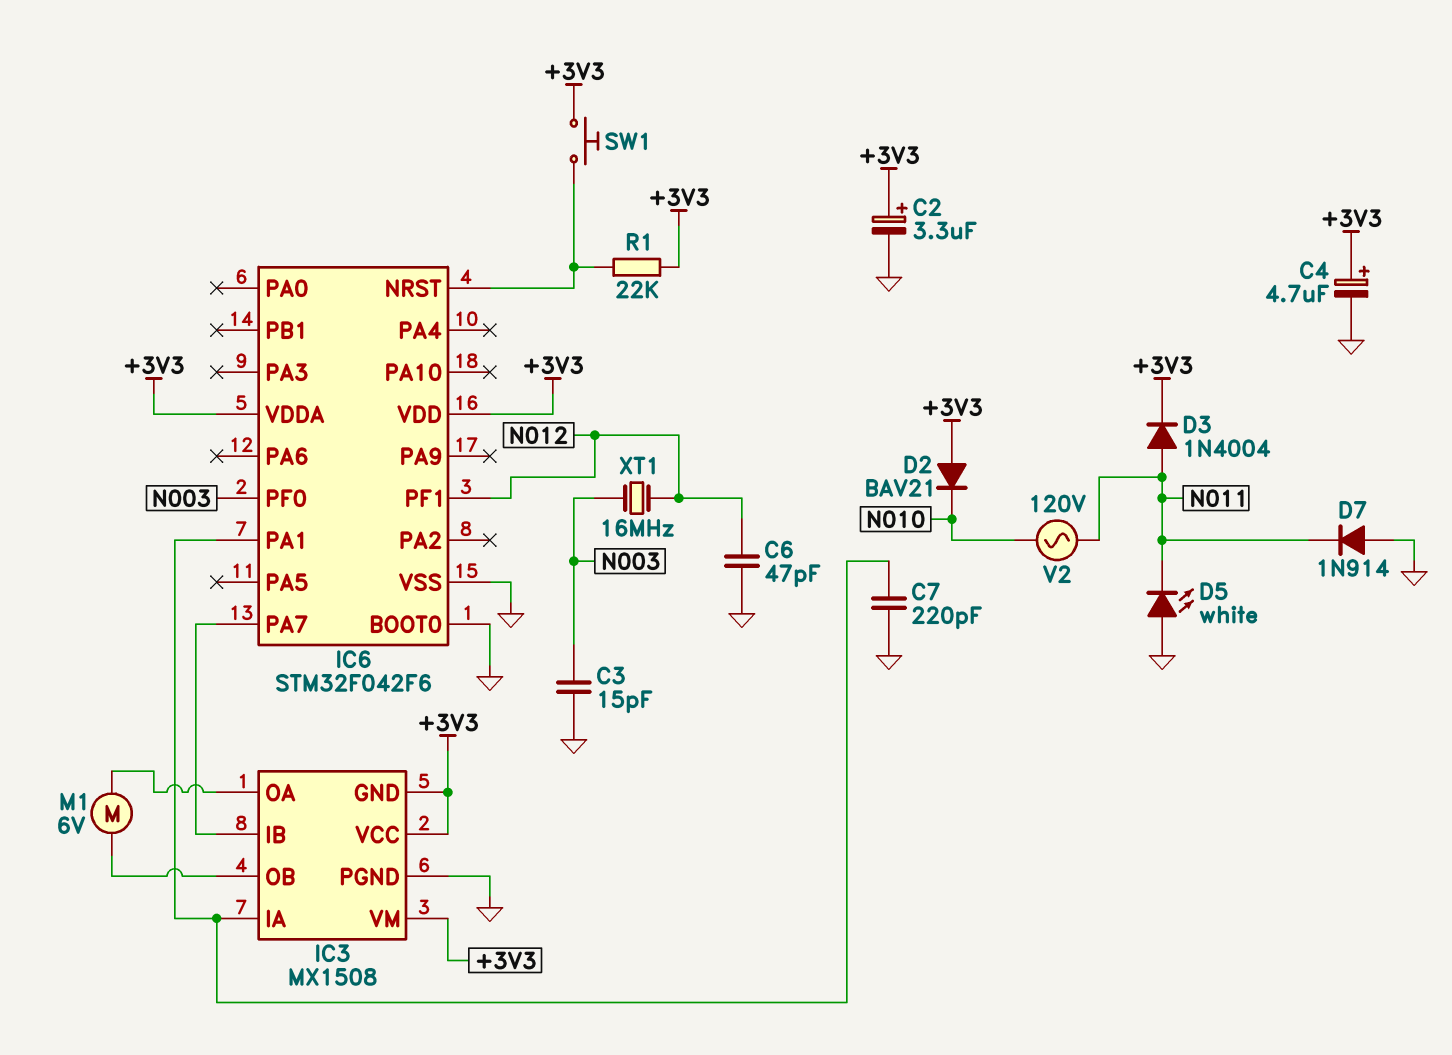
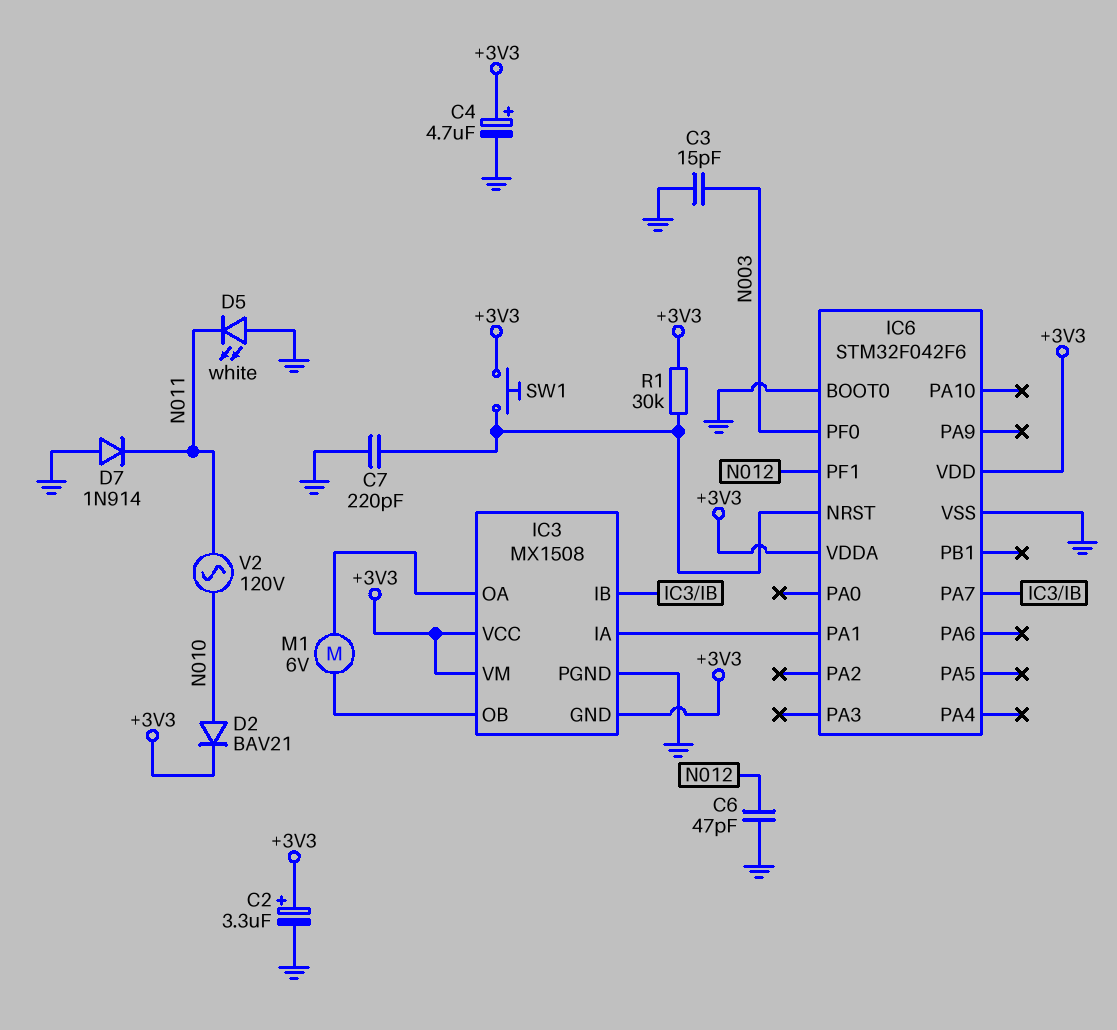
C7: 220pF (GND, IC3/IA) -> 220pF (GND, IC6/NRST)
D2: diode BAV21 (A +3V3, K N010) -> diode BAV21 (A N010, K +3V3)
D3: diode 1N4004 (A N011, K +3V3) -> none
R1: 22k (+3V3, IC6/NRST) -> 30k (+3V3, IC6/NRST)
XT1: 16MHz (N003, N012) -> none

